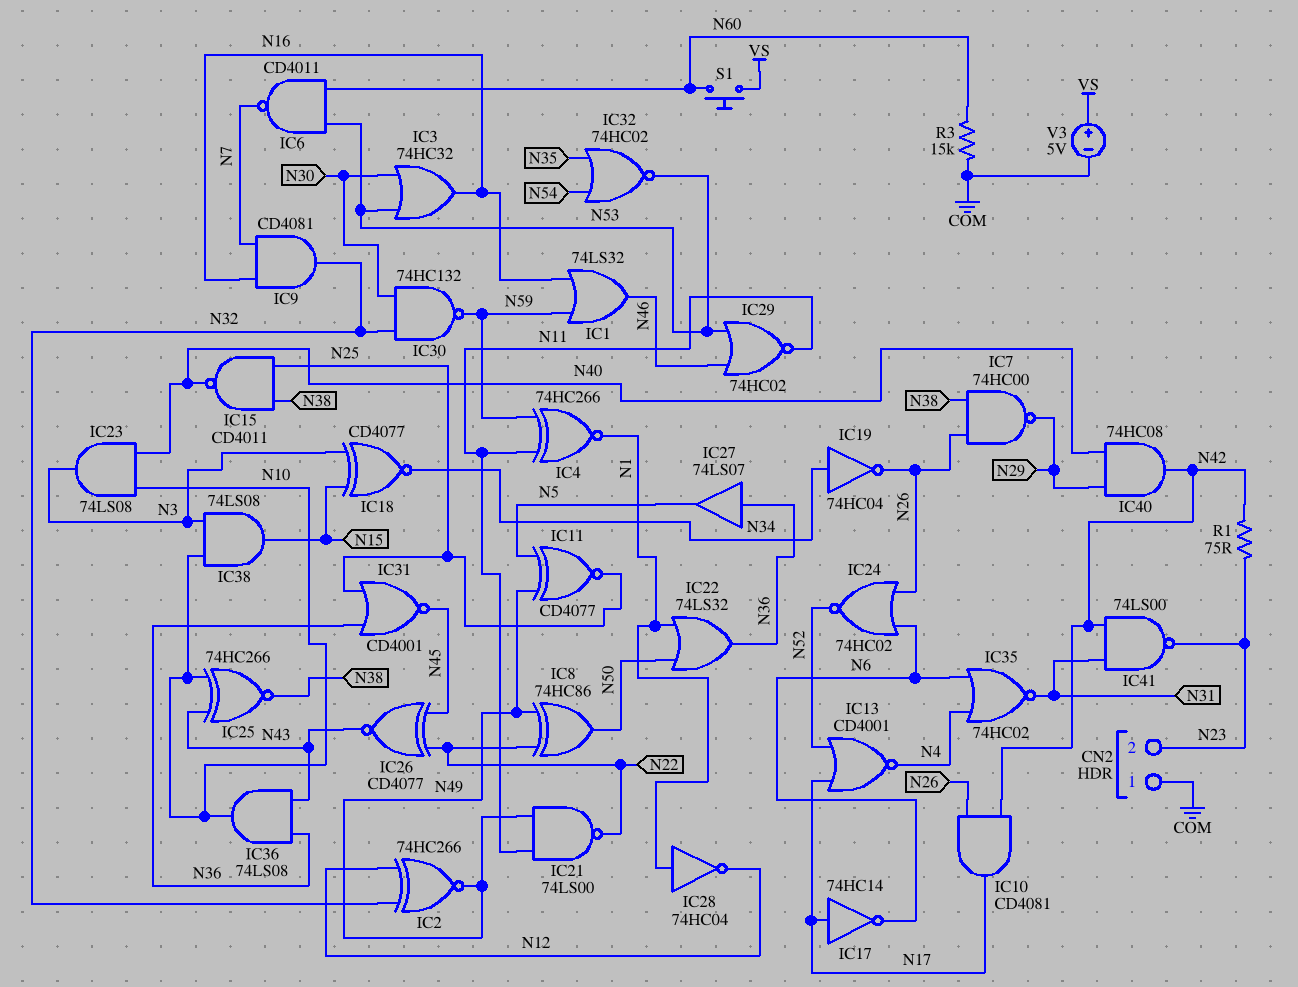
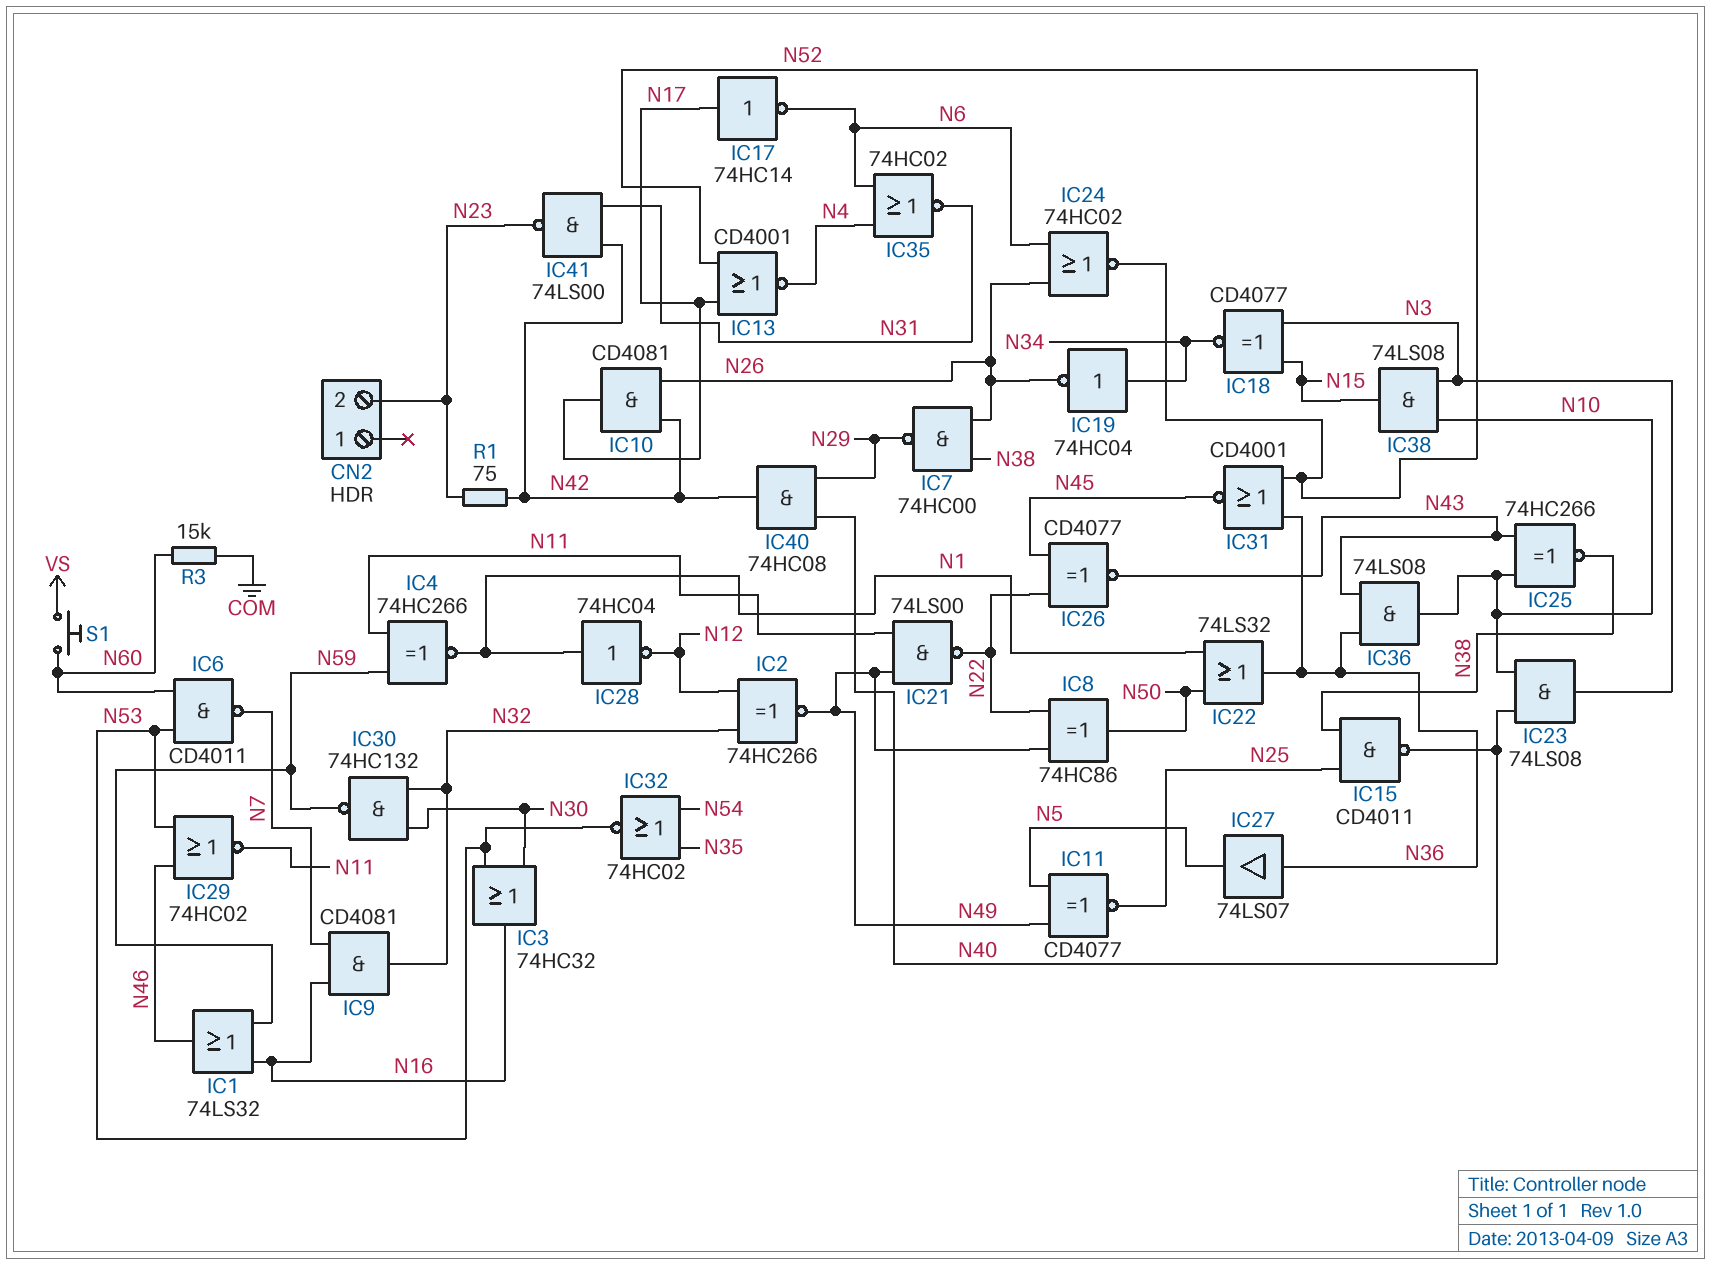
CN2 pin 1: COM -> none
IC31: NOR CD4001 (in N25, in N36, out N45) -> NOR CD4001 (in N36, in N52, out N45)
V3: 5V (plus VS, minus COM) -> none

